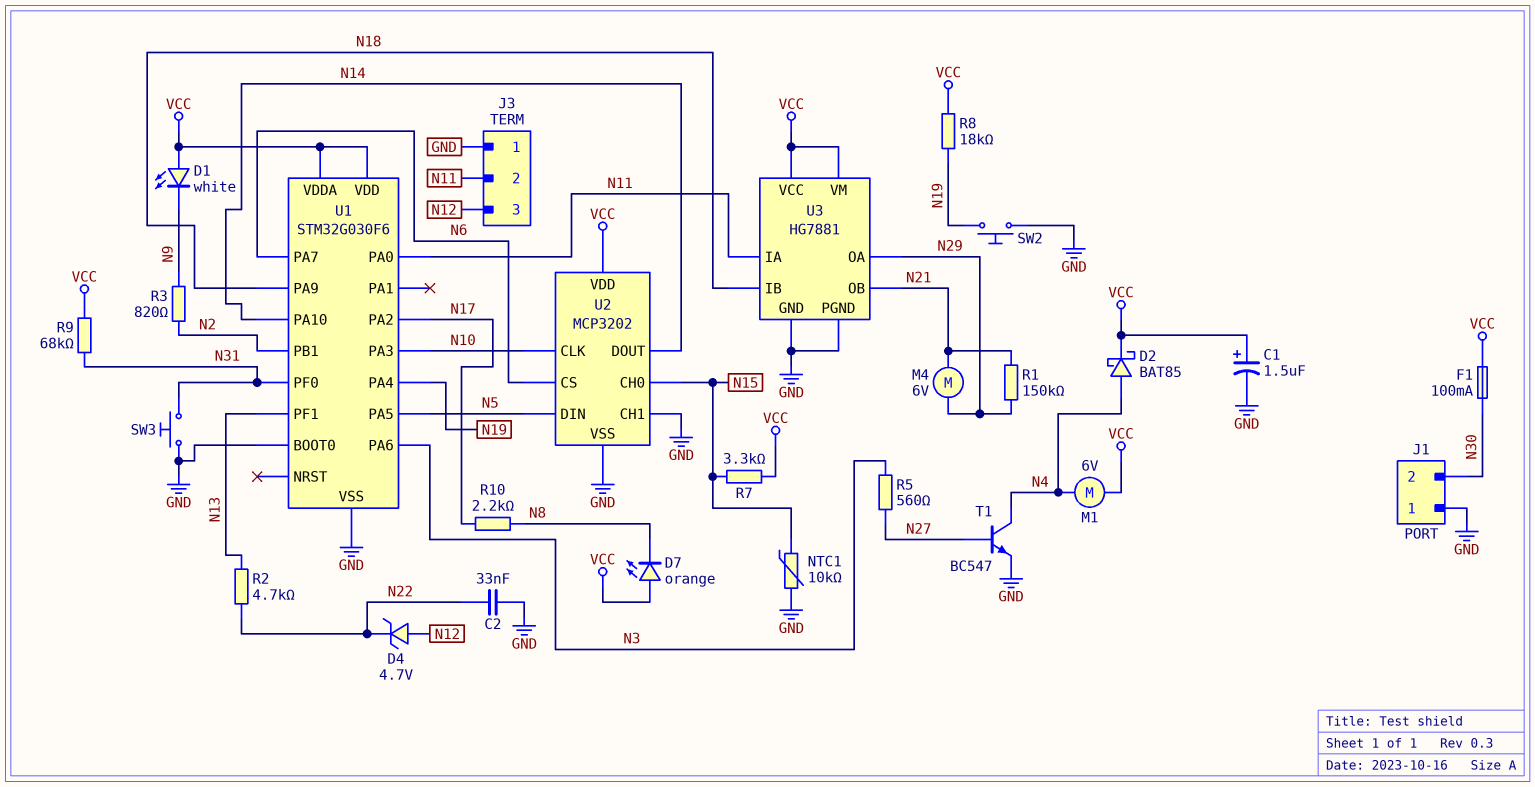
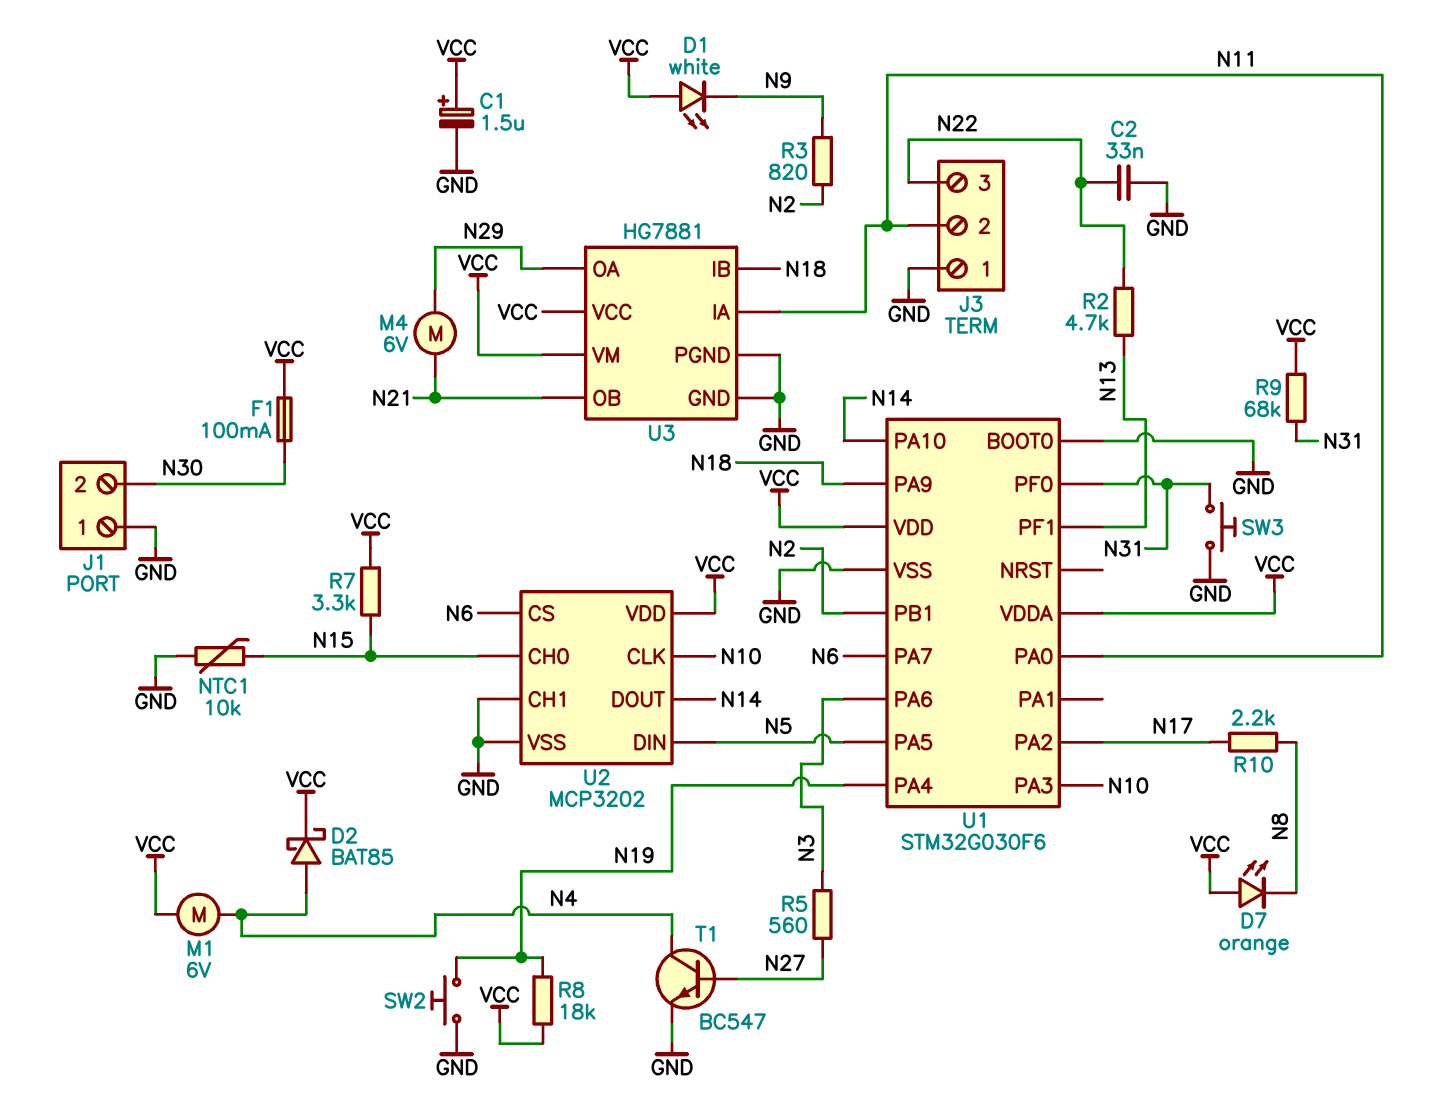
D4: zener 4.7V (A N12, K N22) -> none
J3 pin 3: N12 -> N22
R1: 150k (N21, N29) -> none

